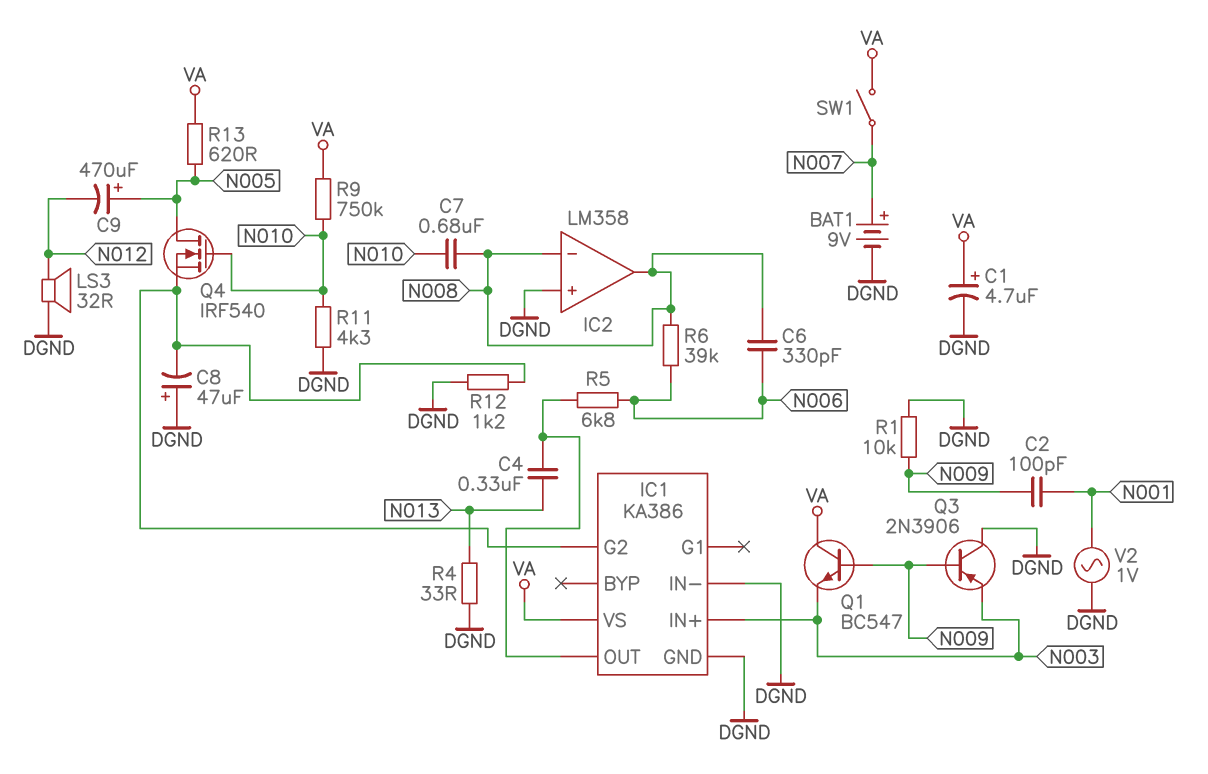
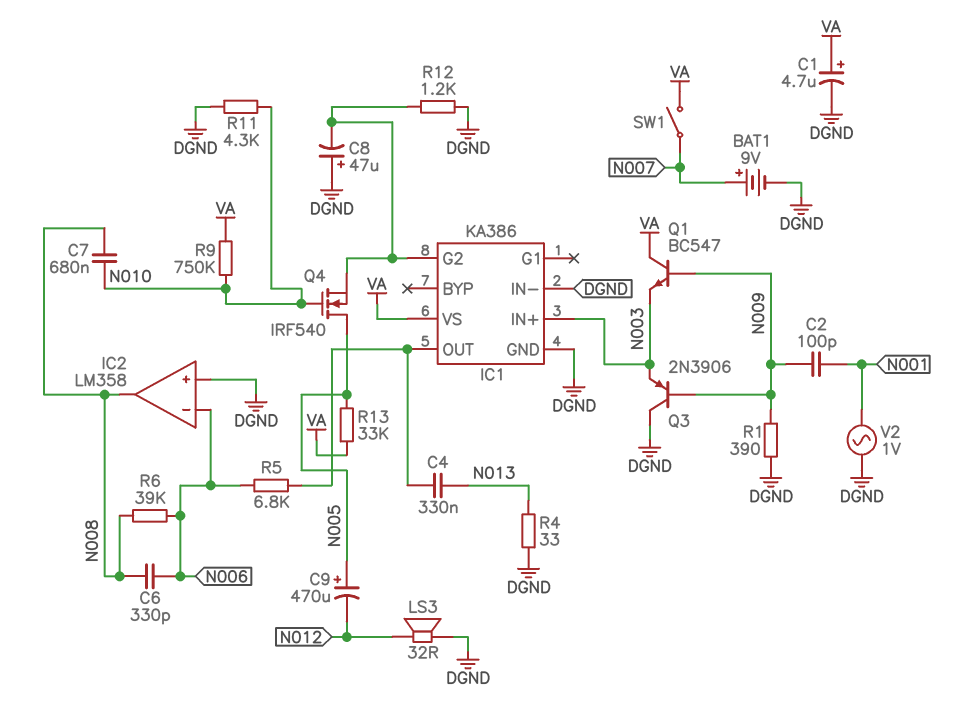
IC2 pin in-: N008 -> N006
R1: 10k (DGND, N009) -> 390 (DGND, N009)
R13: 620 (N005, VA) -> 33k (N005, VA)

